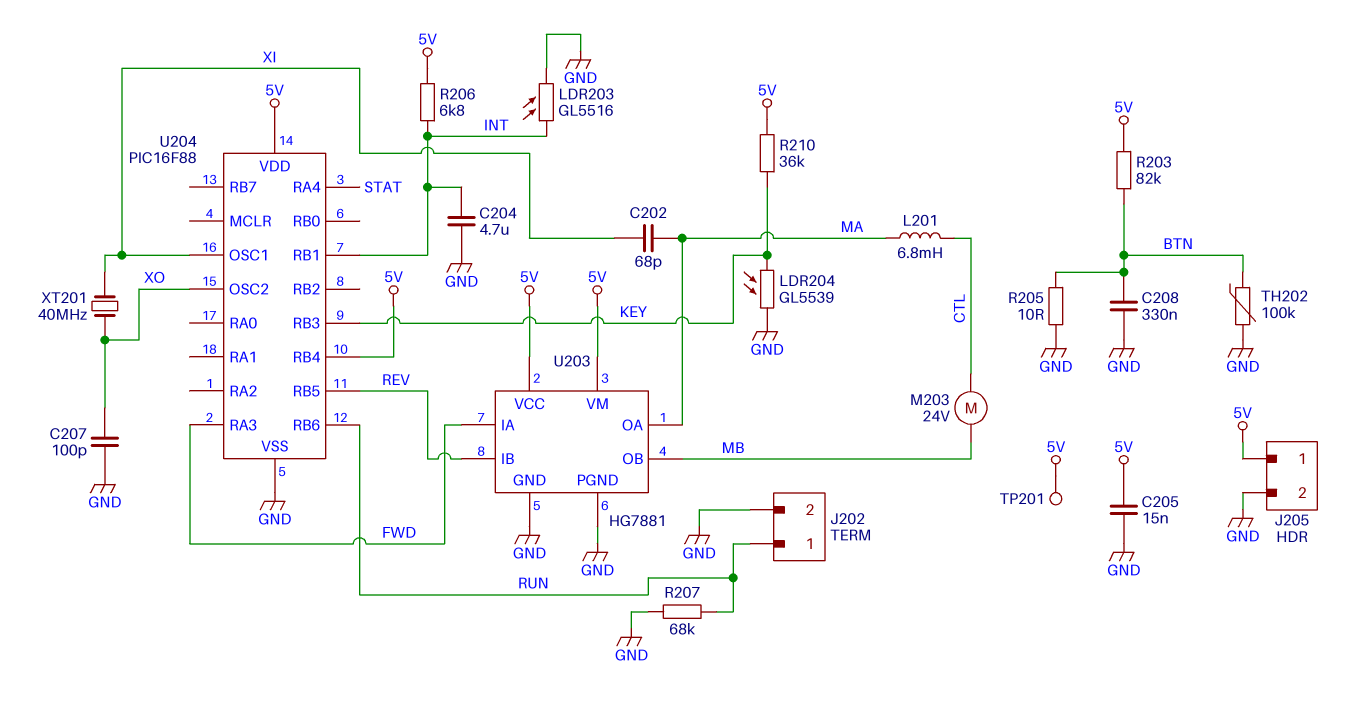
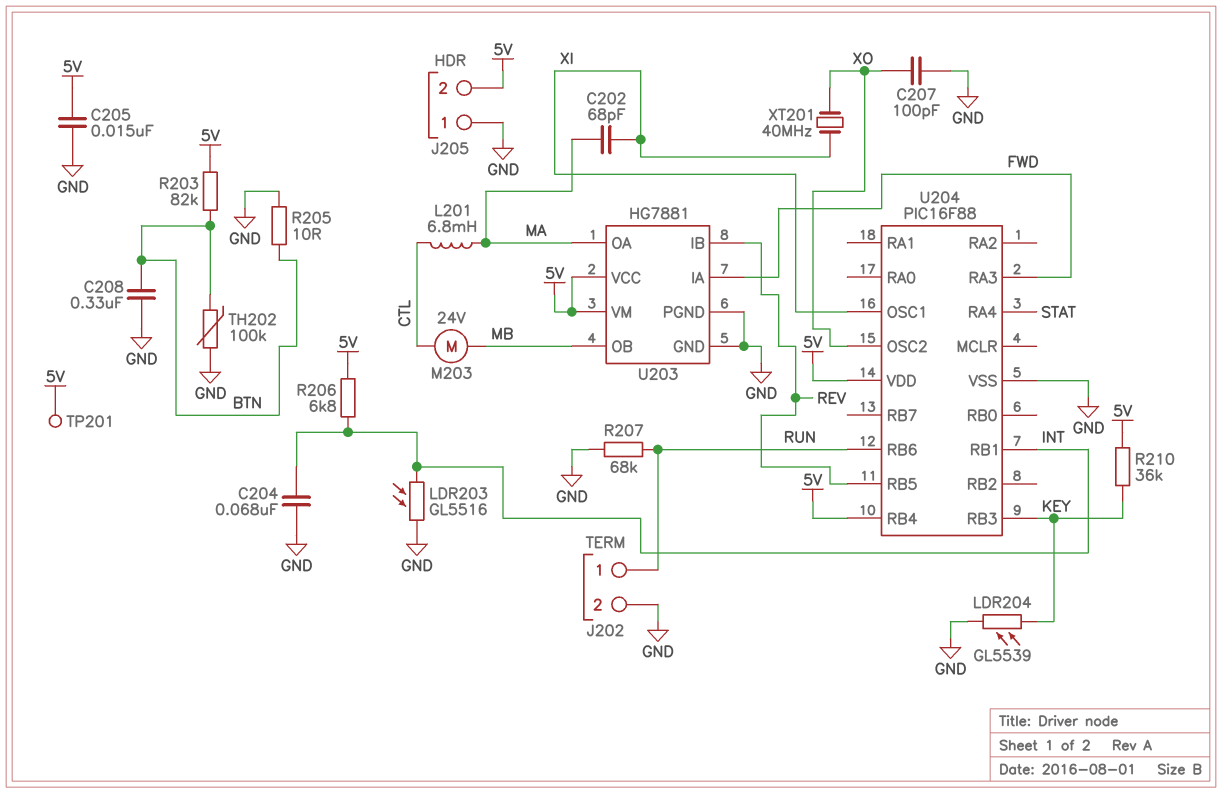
C204: 4.7uF (GND, INT) -> 68nF (GND, INT)
J205 pin 1: 5V -> GND
J205 pin 2: GND -> 5V

